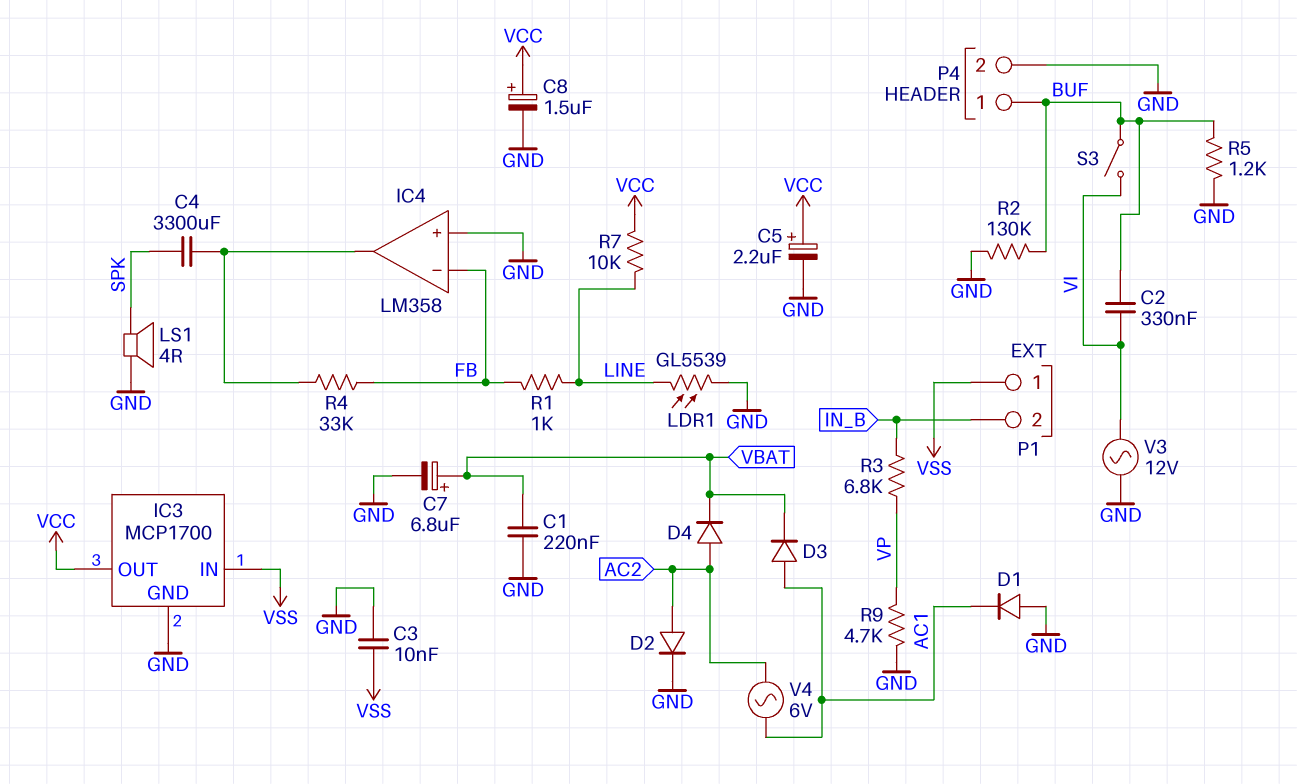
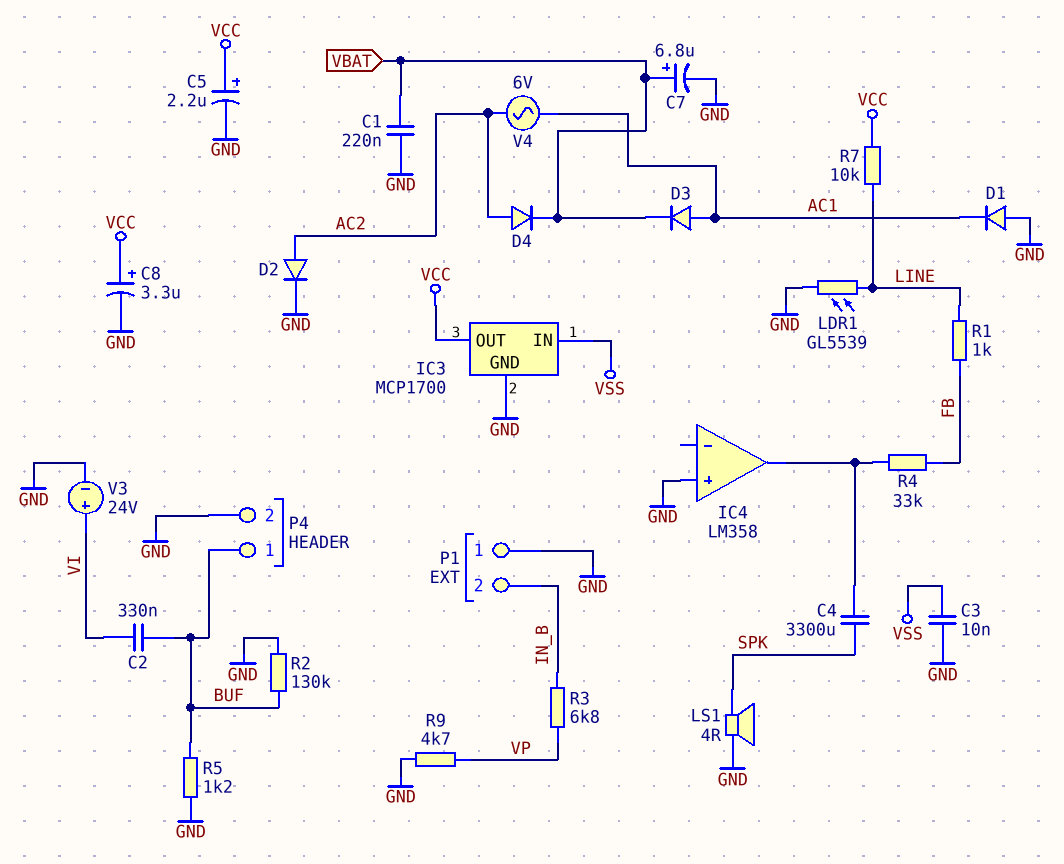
C8: 1.5uF (plus VCC, minus GND) -> 3.3uF (plus VCC, minus GND)
IC4 pin in-: FB -> none
P1 pin 1: VSS -> GND
S3: switch (BUF, VI) -> none
V3: AC 12V (GND, VI) -> 24V (plus VI, minus GND)

